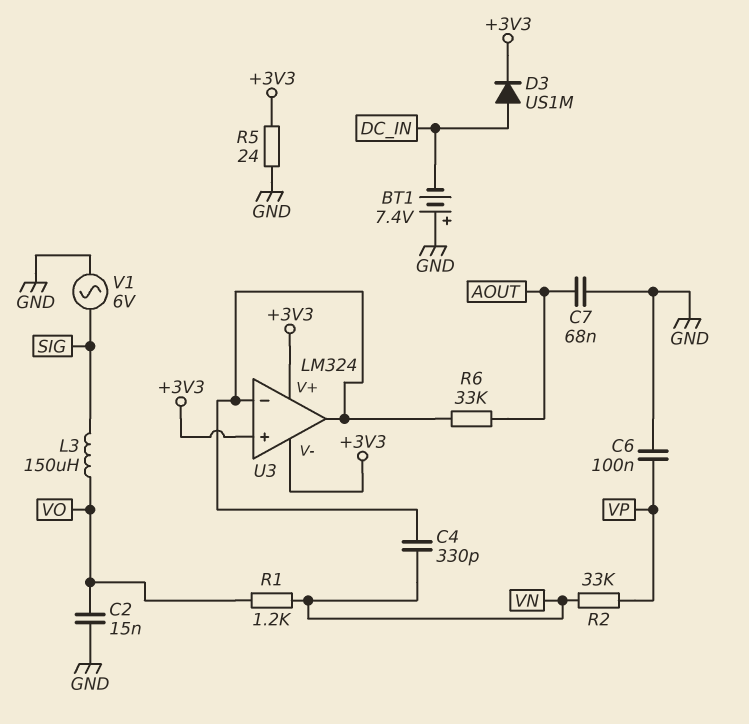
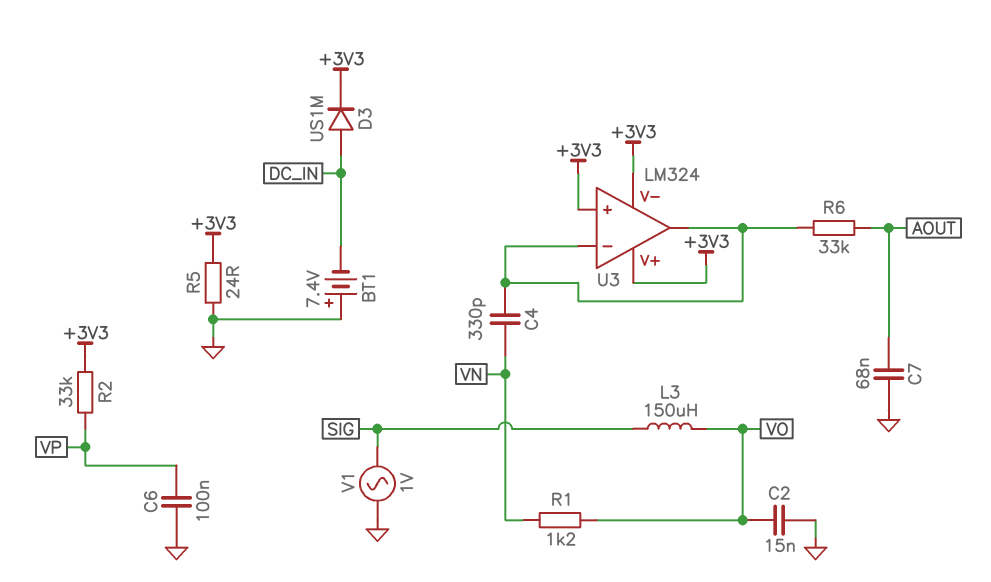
R2: 33k (VN, VP) -> 33k (+3V3, VP)
V1: AC 6V (GND, SIG) -> AC 1V (GND, SIG)

